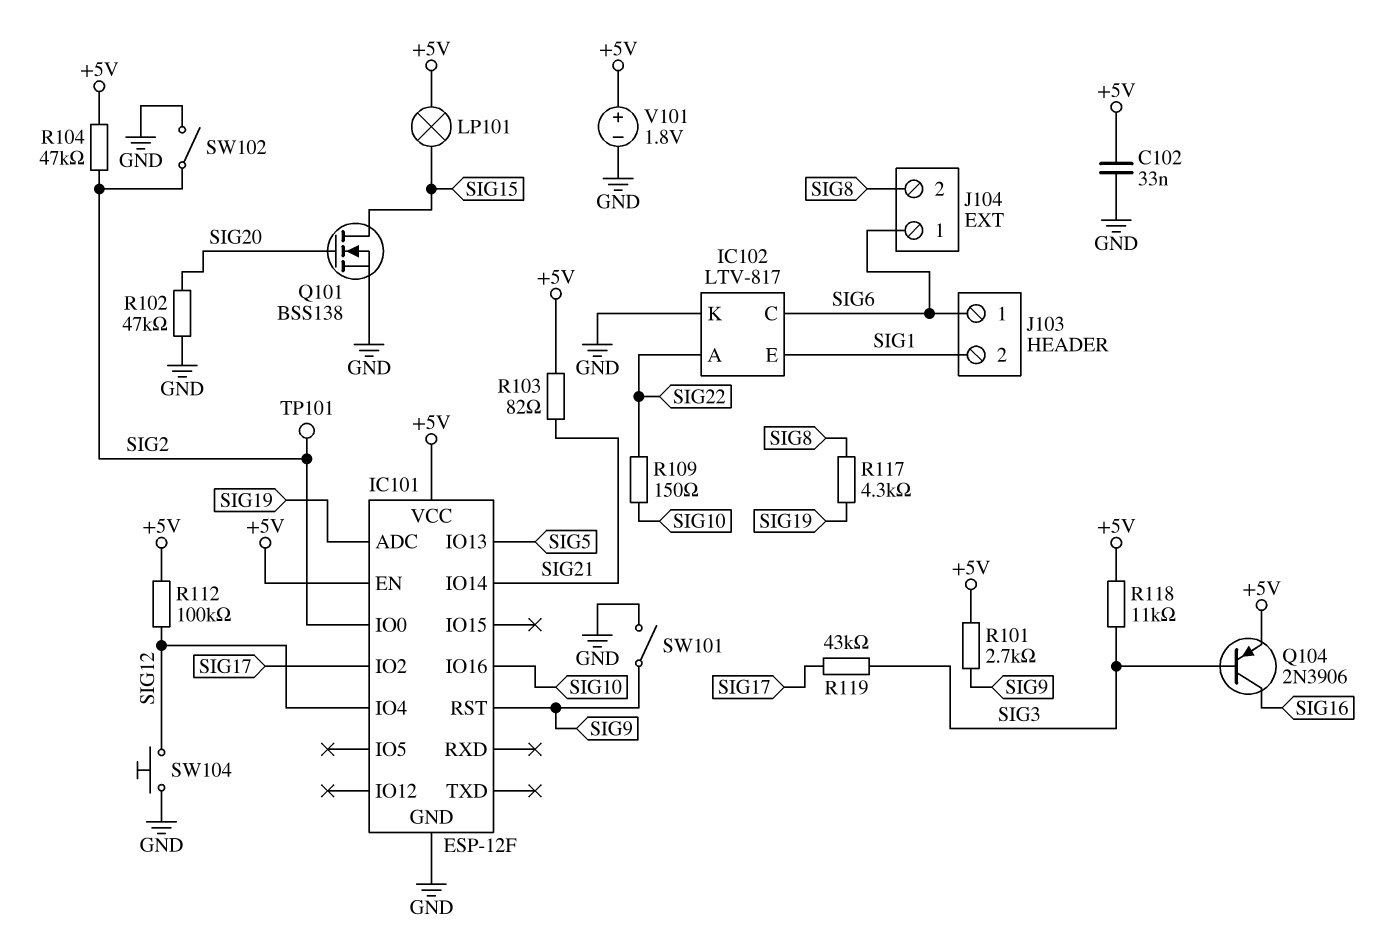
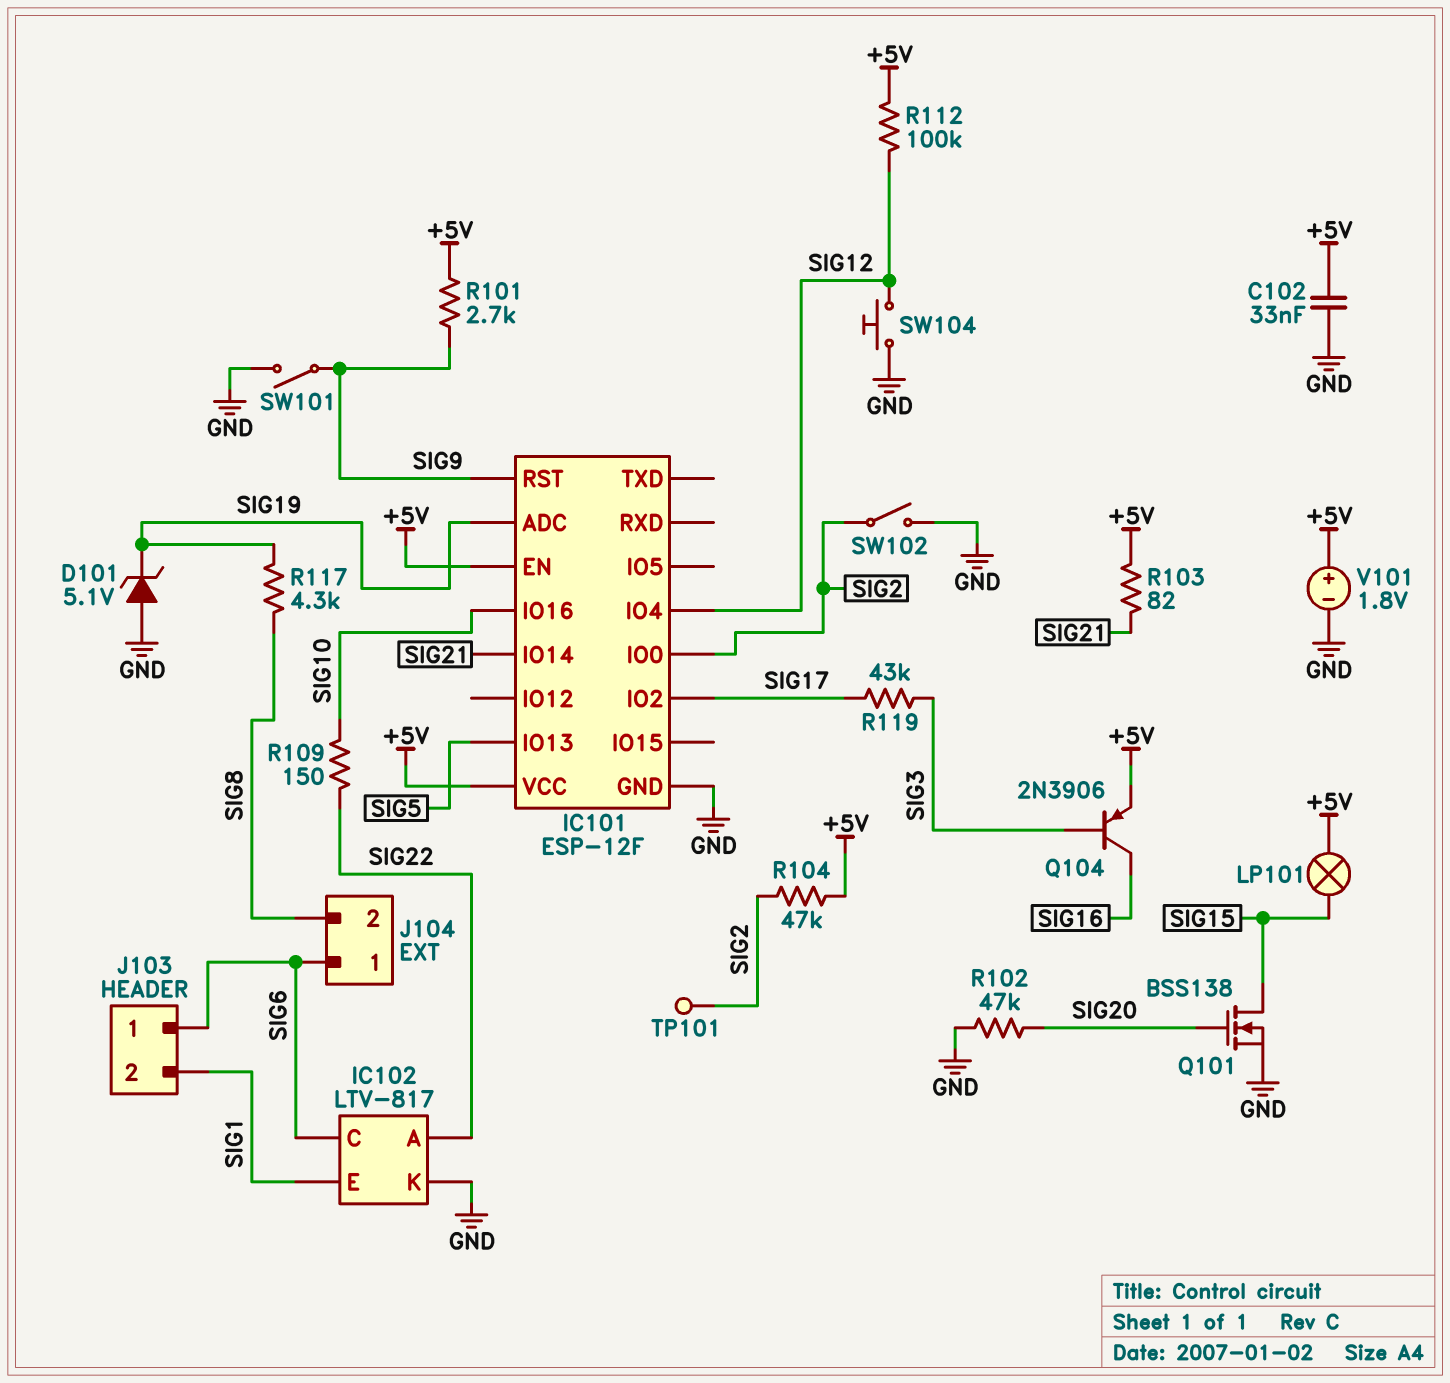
D101: none -> zener 5.1V (A GND, K SIG19)
R118: 11k (+5V, SIG3) -> none

